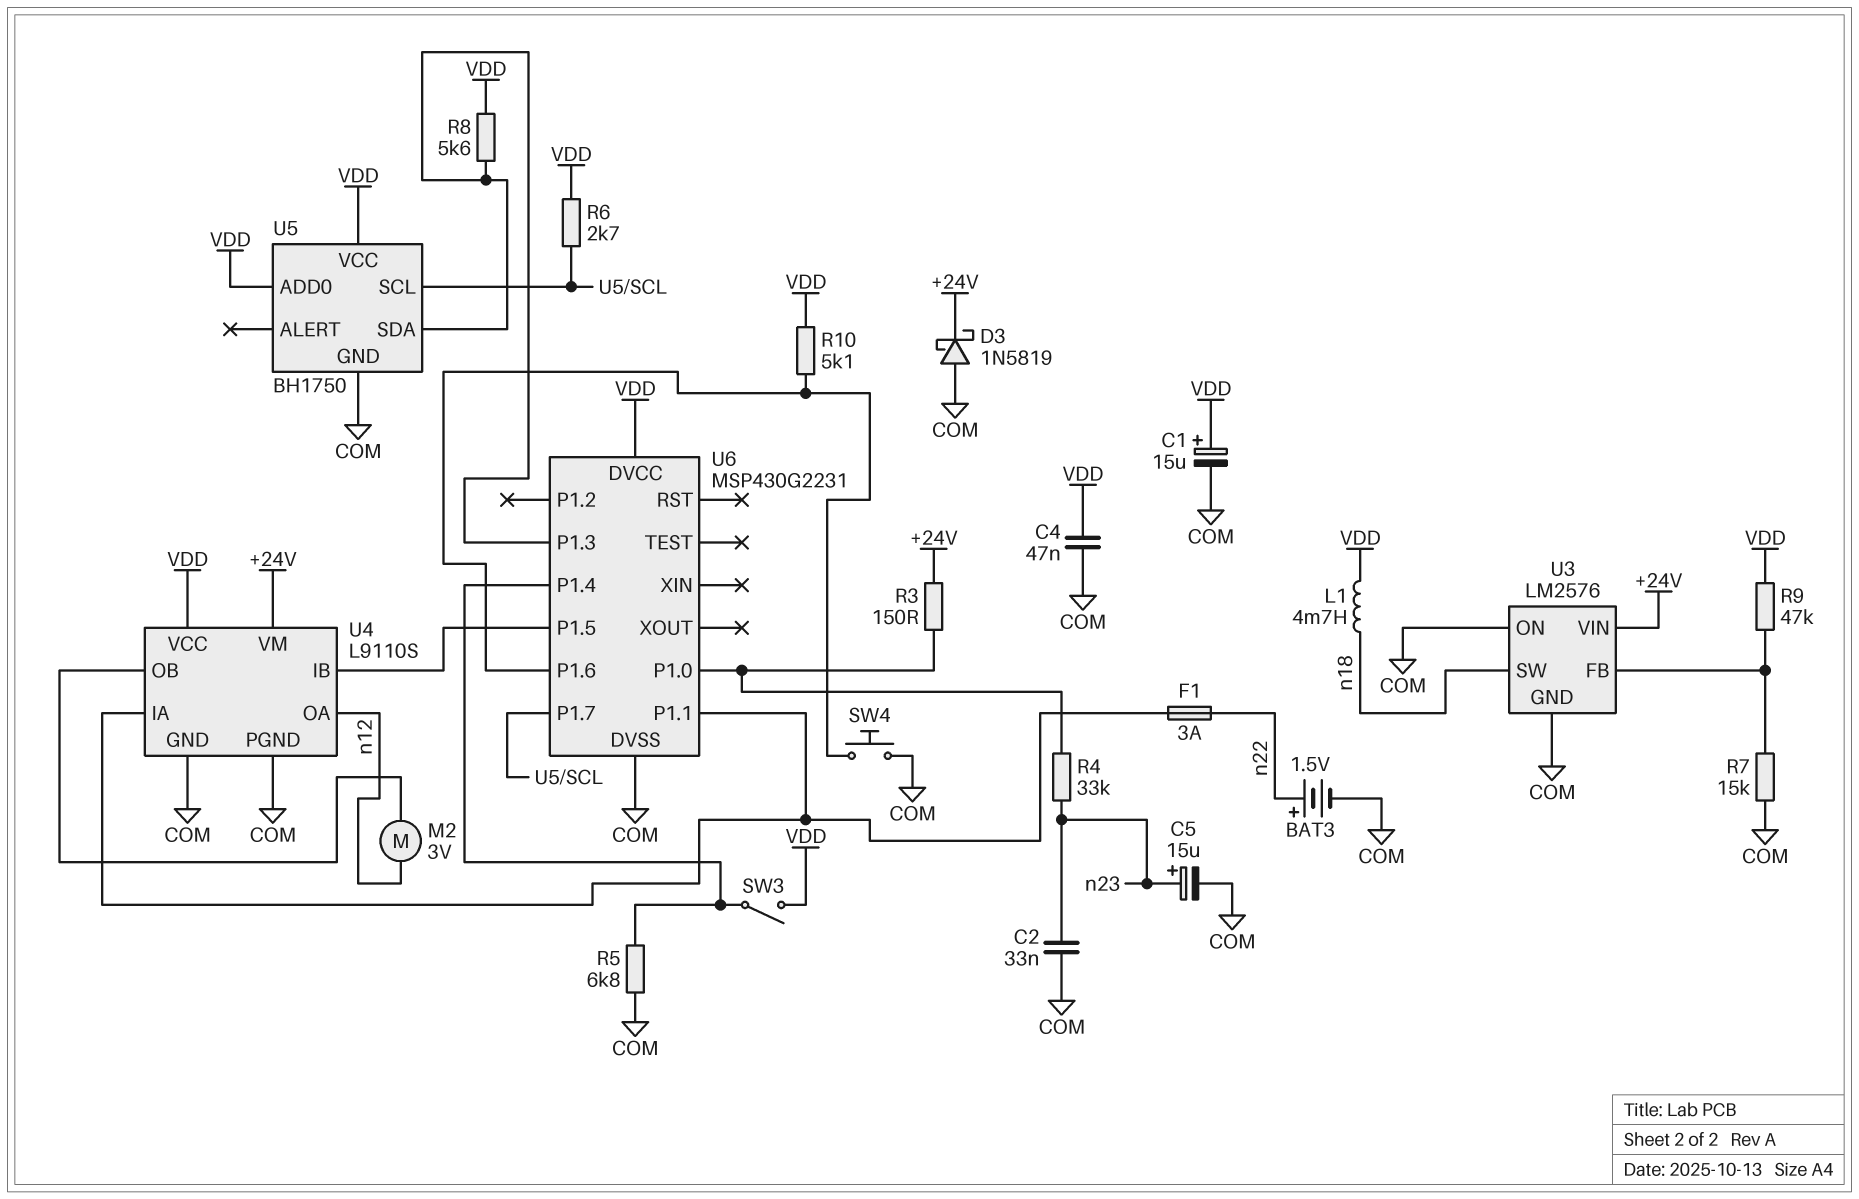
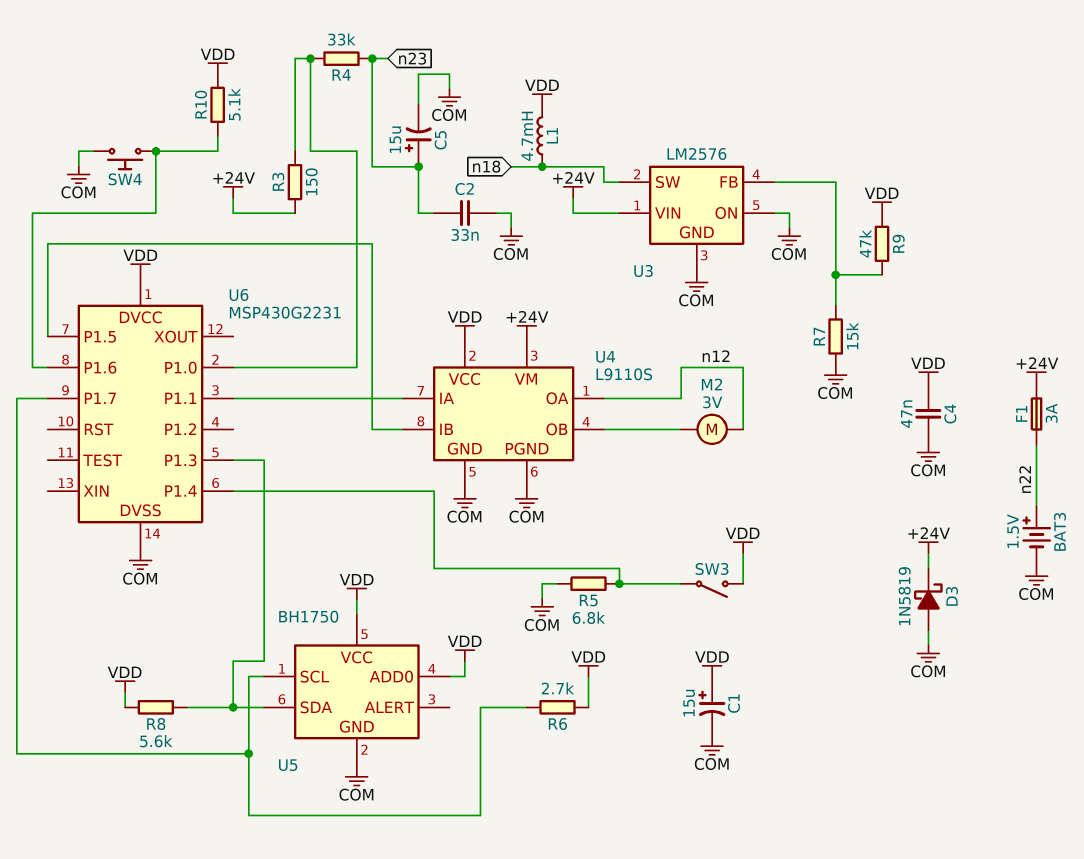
F1: 3A (U4/IA, n22) -> 3A (+24V, n22)

